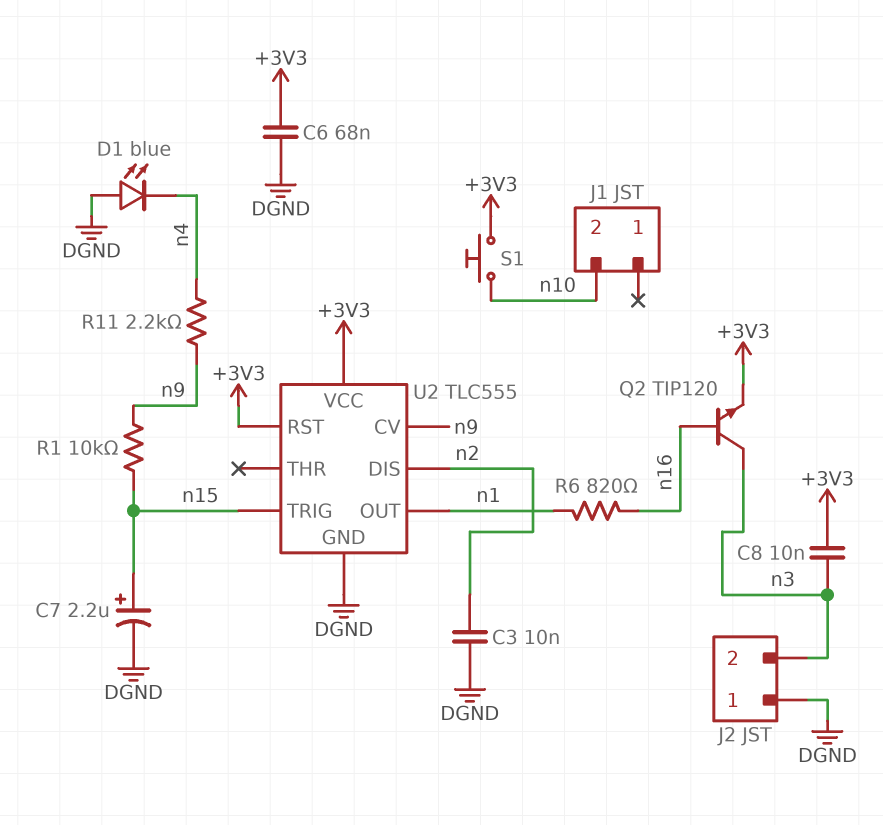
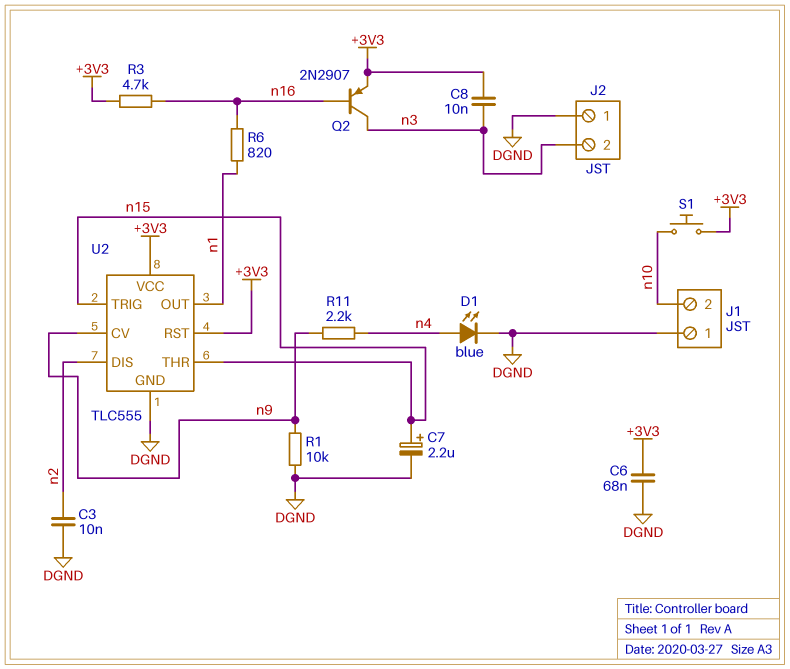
D1: LED blue (A DGND, K n4) -> LED blue (A n4, K DGND)
J1 pin 1: none -> DGND
Q2: NPN TIP120 (B n16, C n3, E +3V3) -> PNP 2N2907 (B n16, C n3, E +3V3)
R1: 10k (n9, n15) -> 10k (DGND, n9)
R3: none -> 4.7k (+3V3, n16)
U2 pin THR: none -> n15

